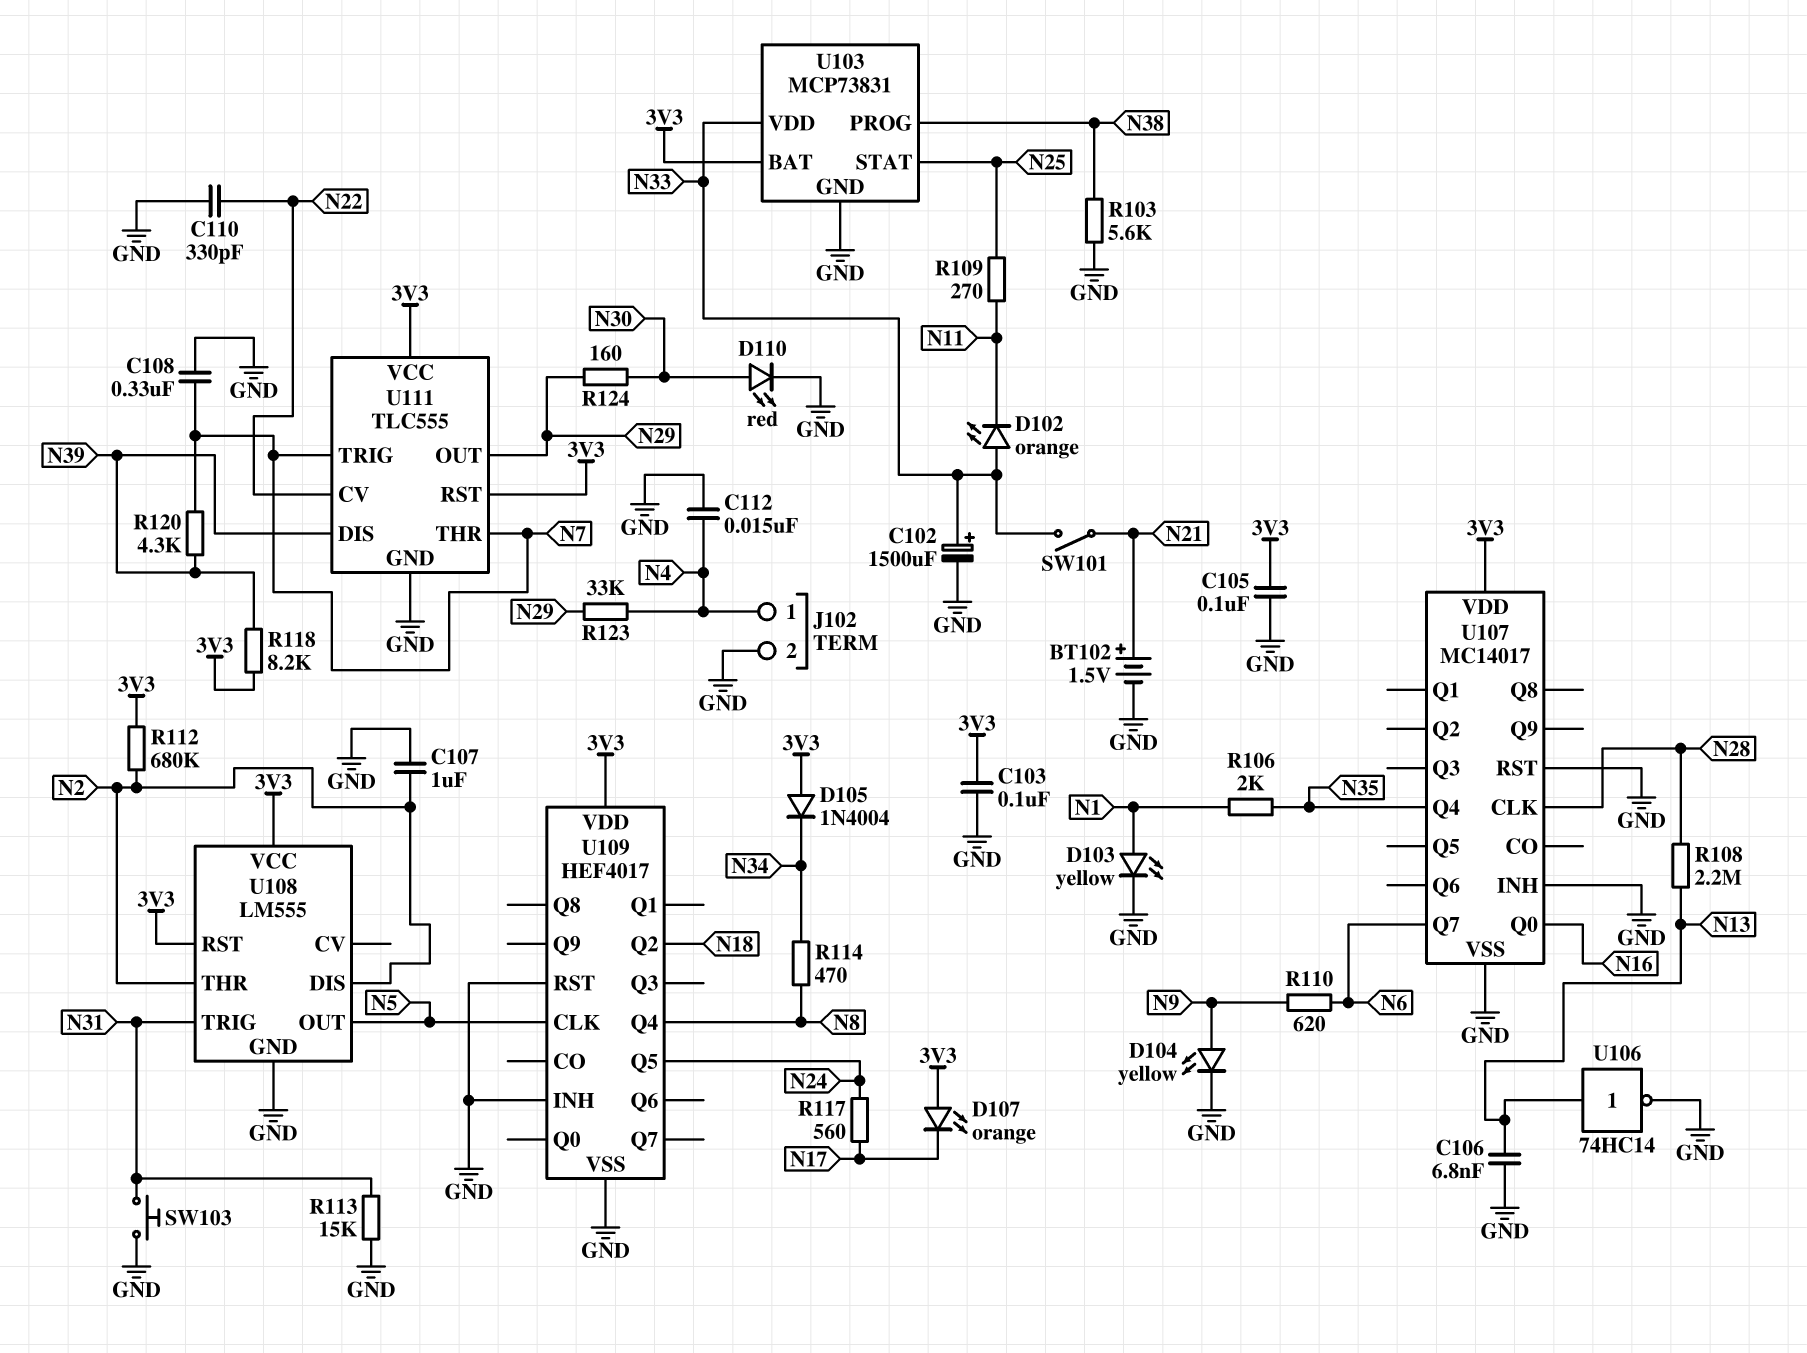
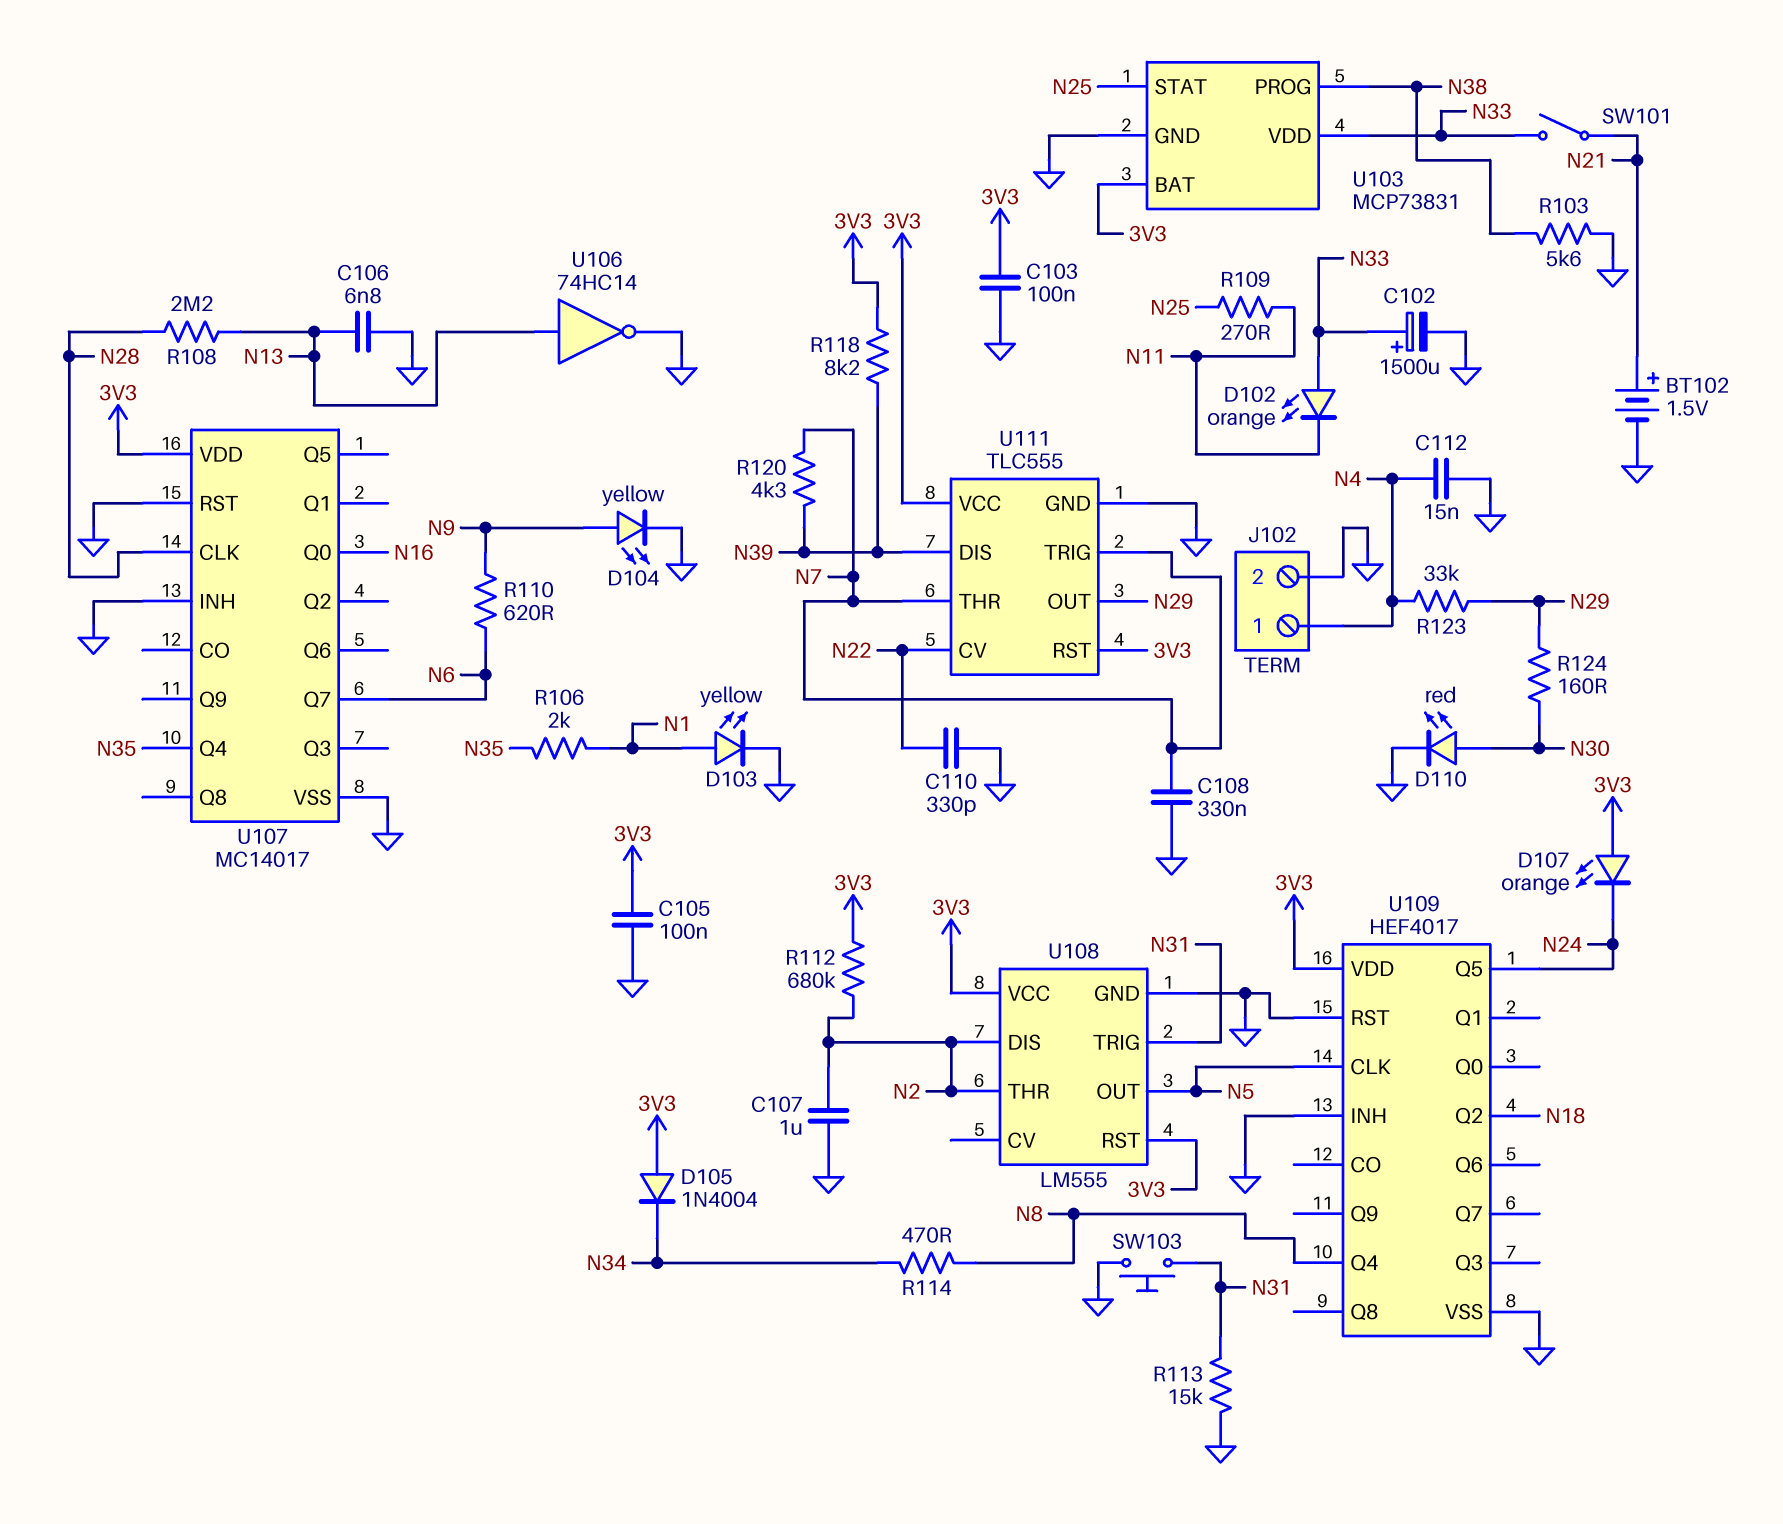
D107: LED orange (A 3V3, K N17) -> LED orange (A 3V3, K N24)
R117: 560 (N17, N24) -> none

